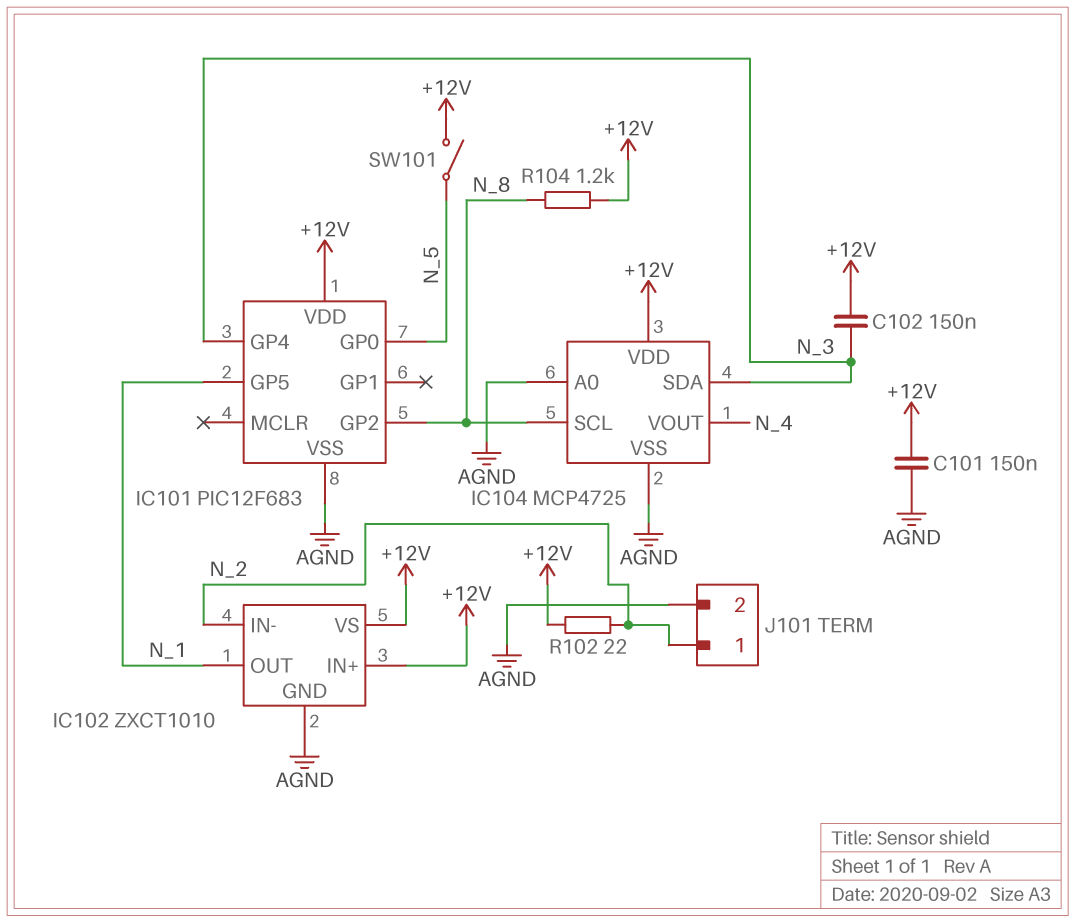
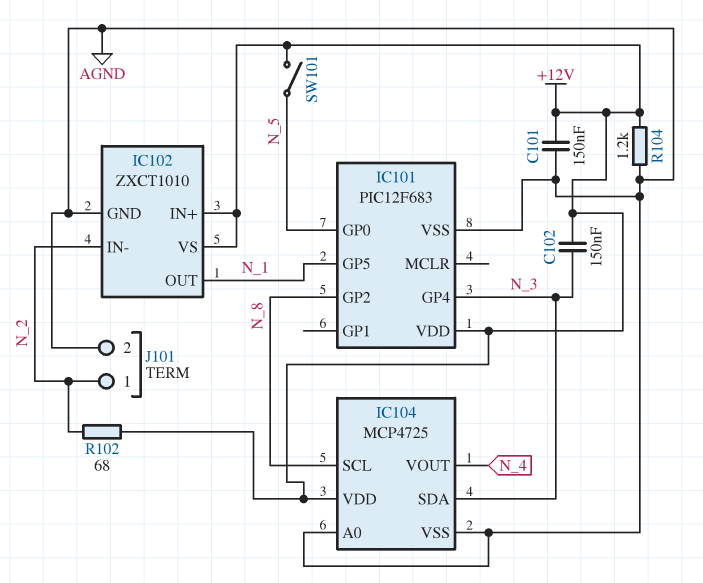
R102: 22 (+12V, N_2) -> 68 (+12V, N_2)
R104: 1.2k (+12V, N_8) -> 1.2k (+12V, AGND)

